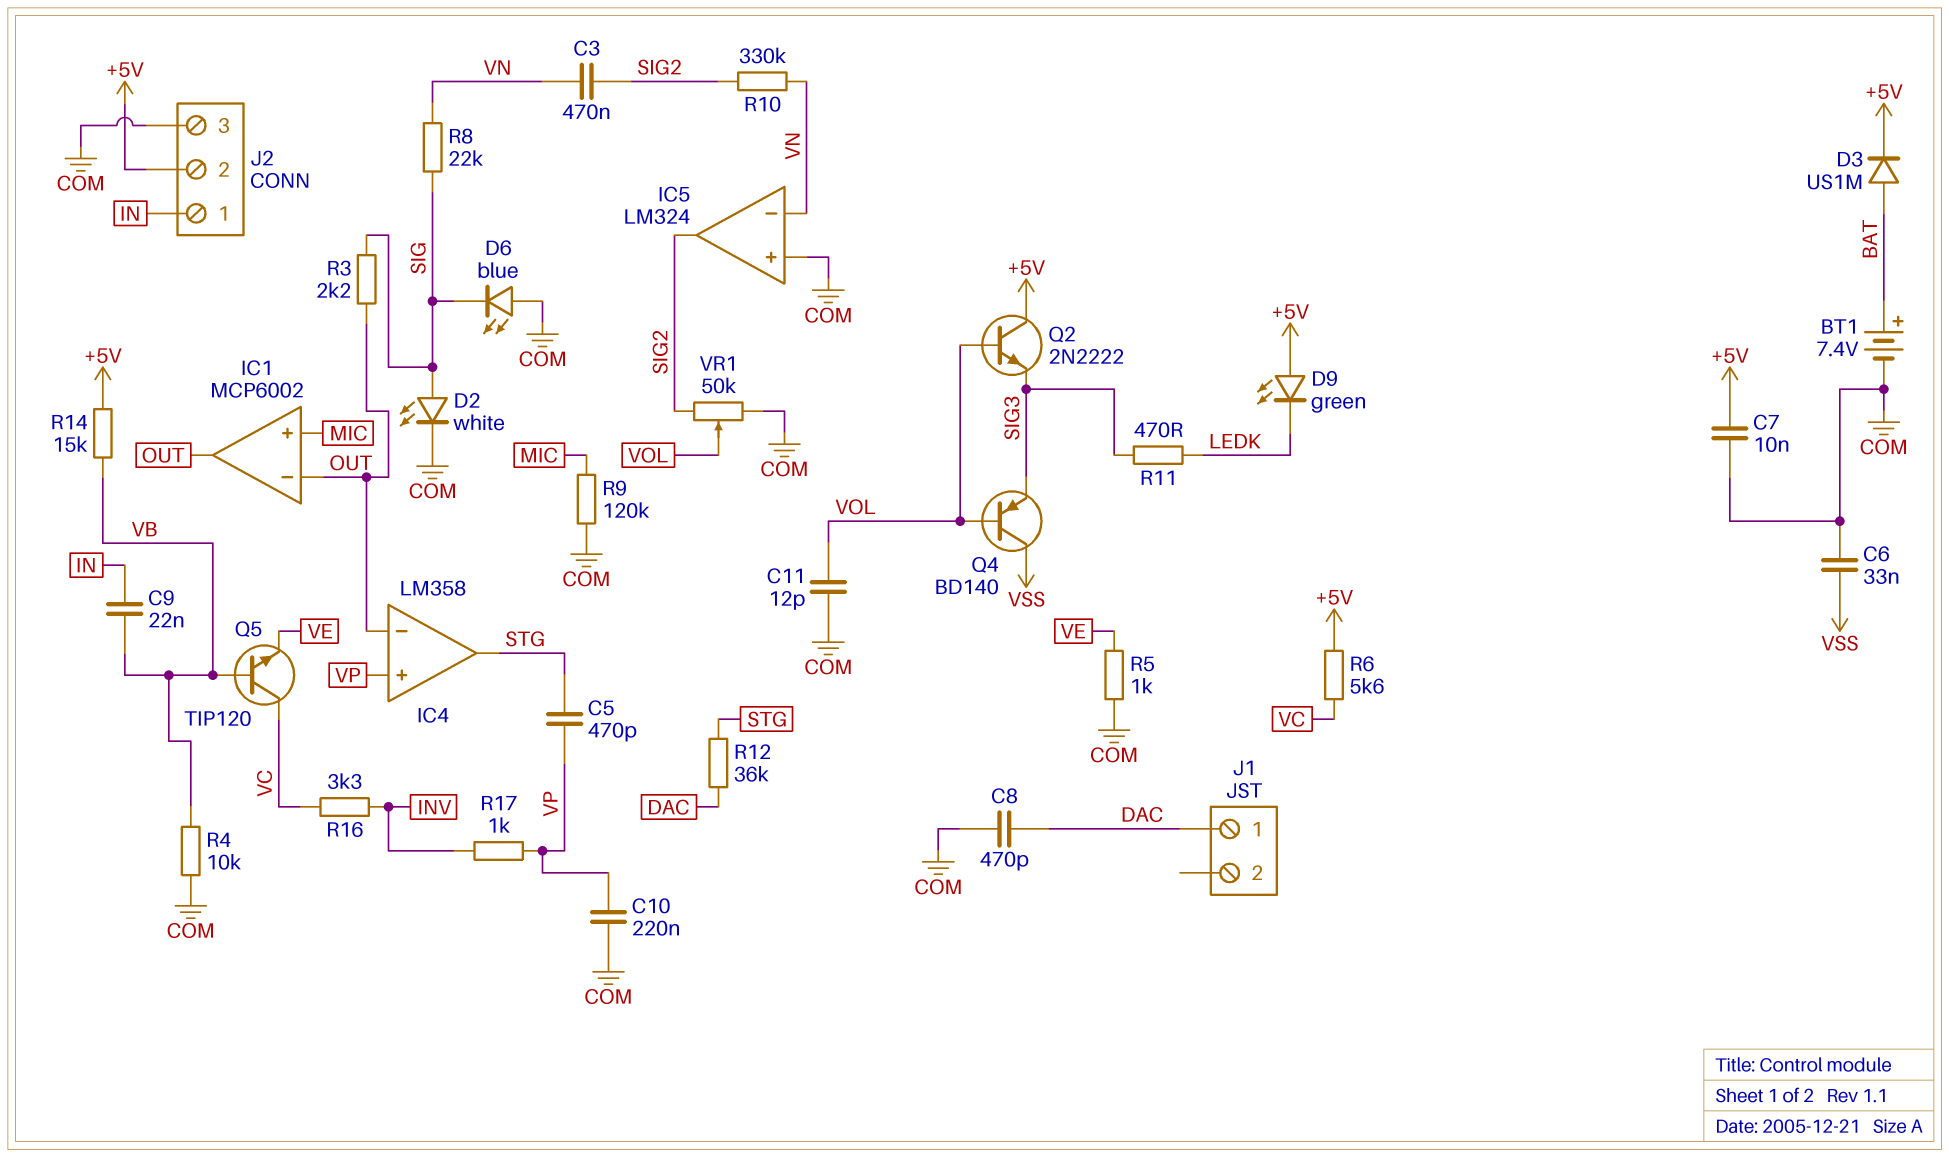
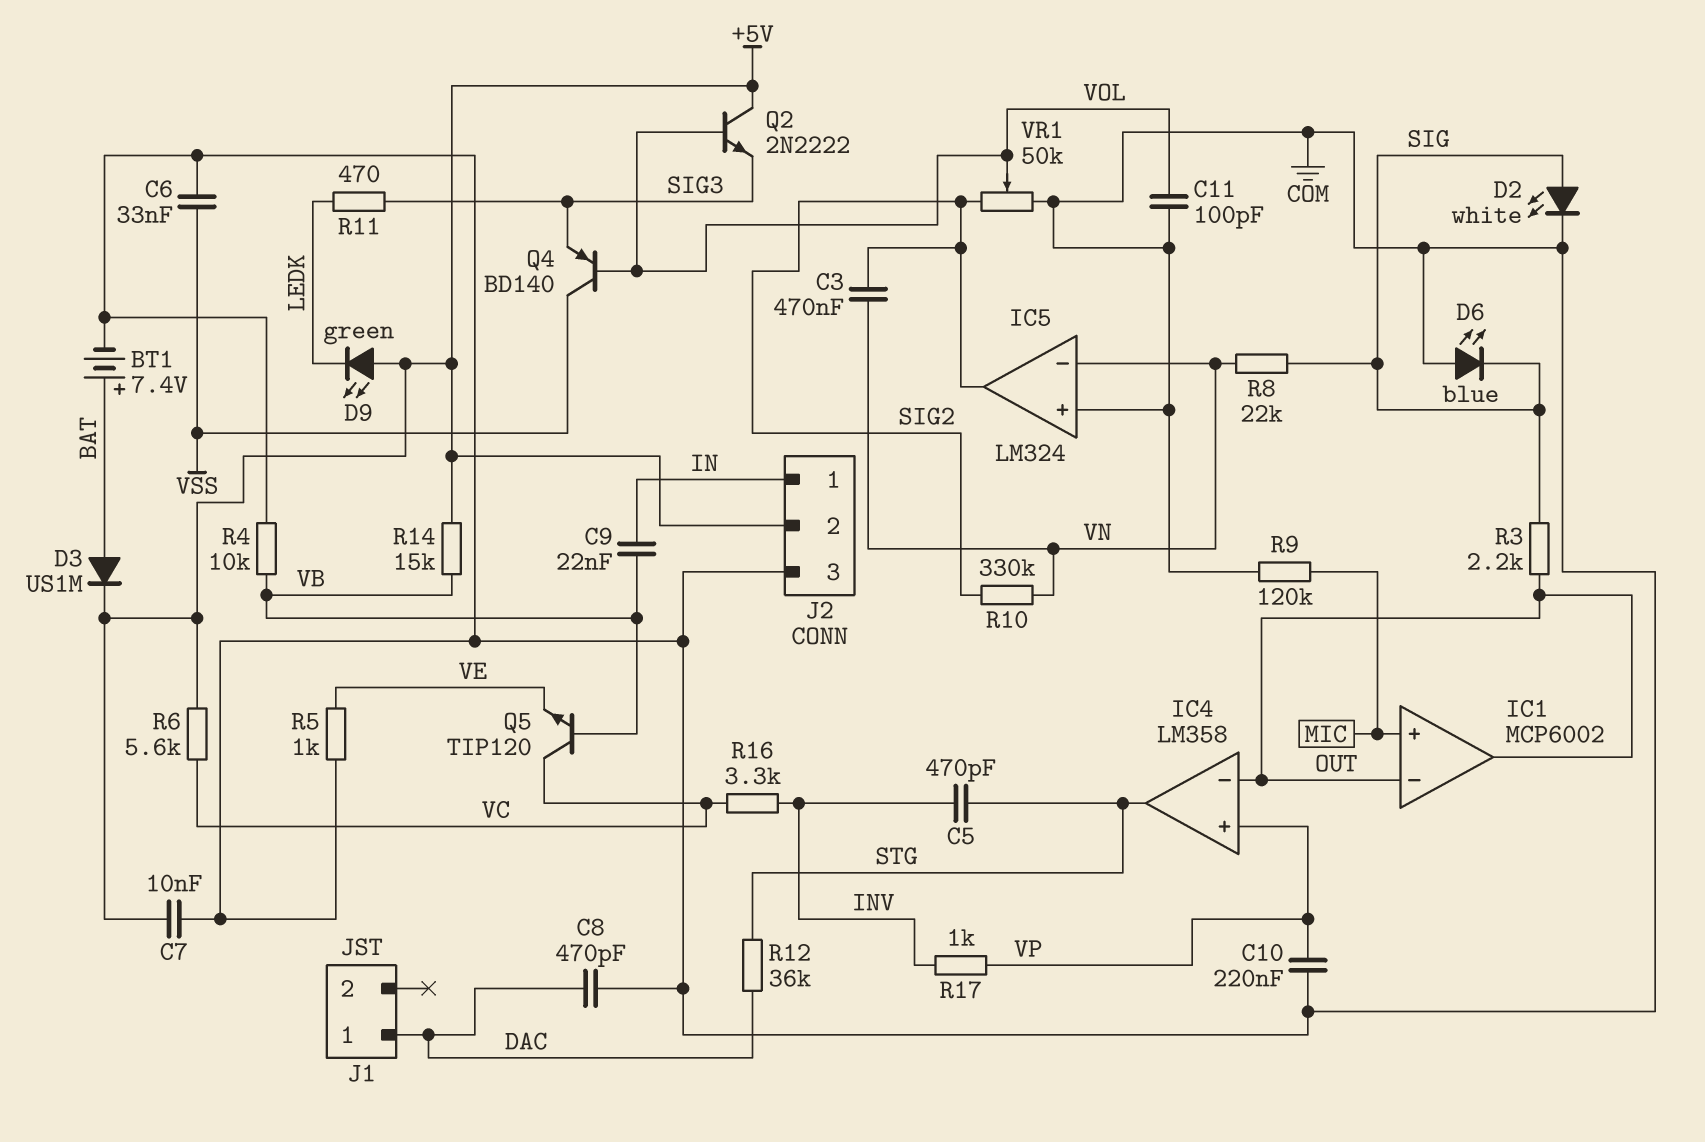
C5: 470pF (STG, VP) -> 470pF (INV, STG)
C11: 12pF (COM, VOL) -> 100pF (COM, VOL)

